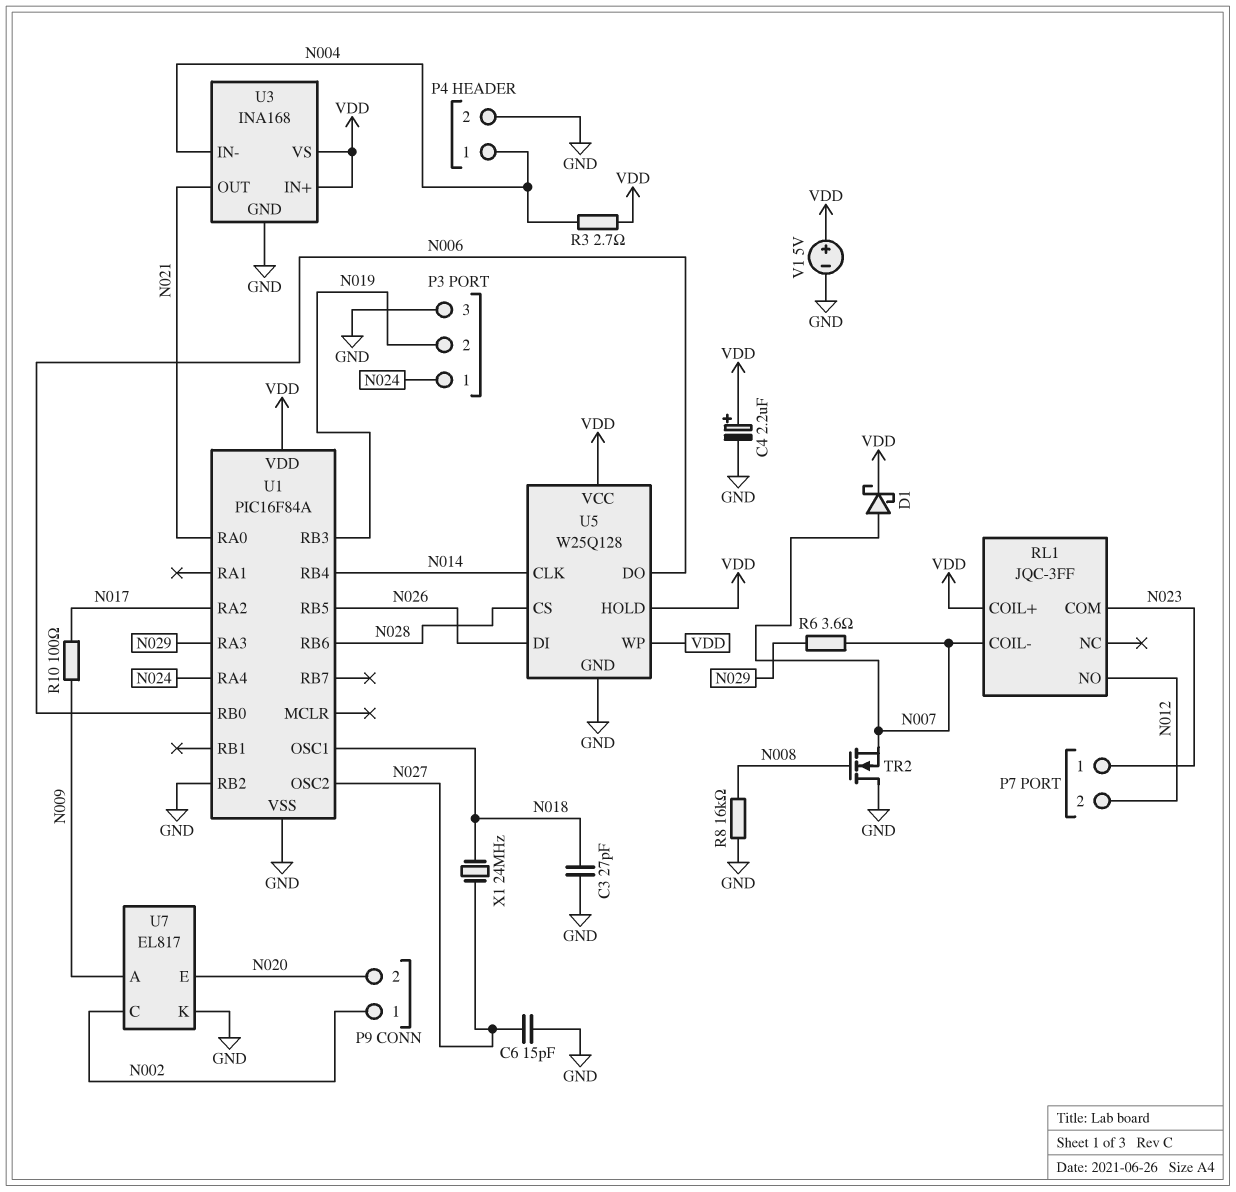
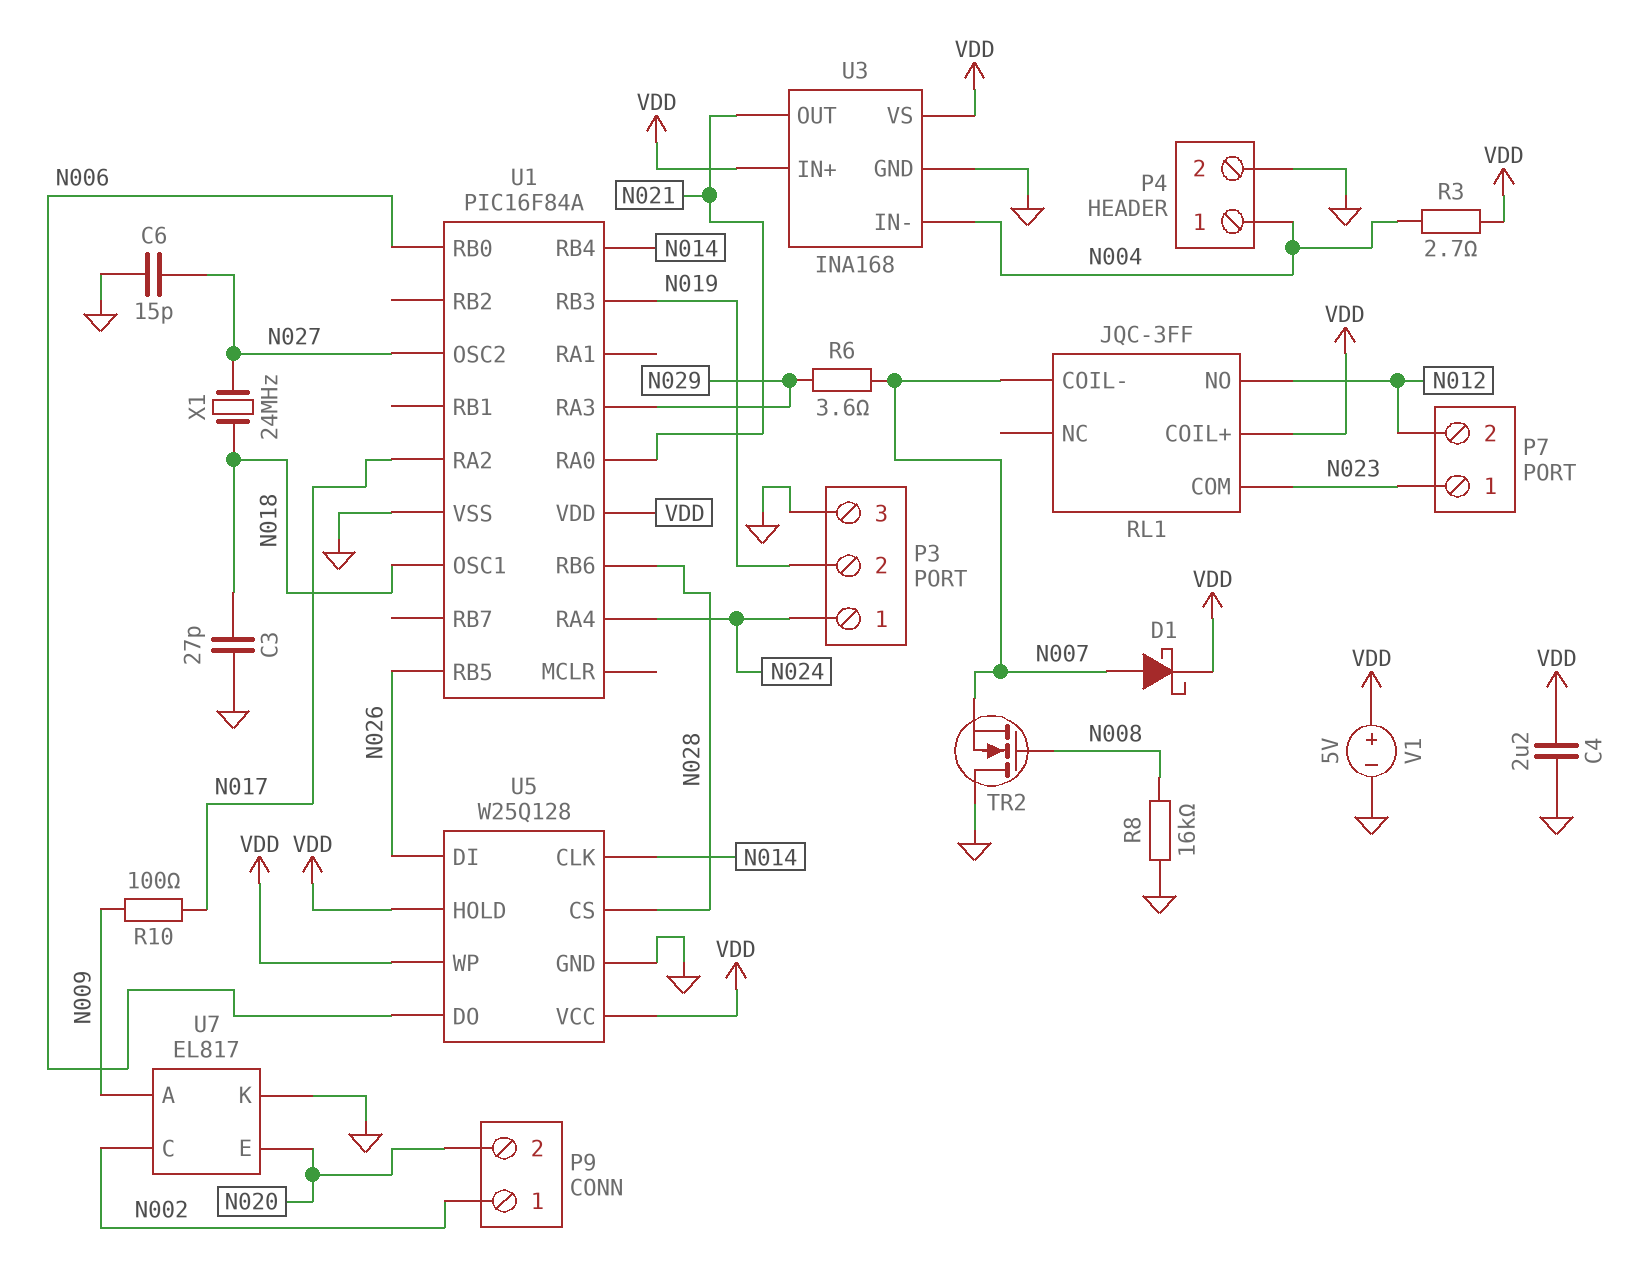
C4: 2.2uF (plus VDD, minus GND) -> 2.2uF (GND, VDD)
U1 pin RB2: GND -> none

